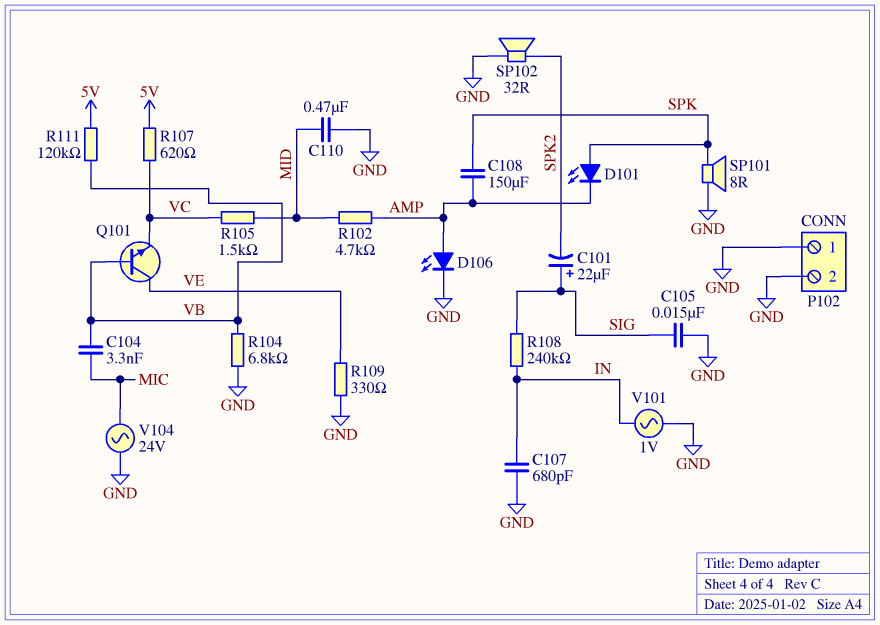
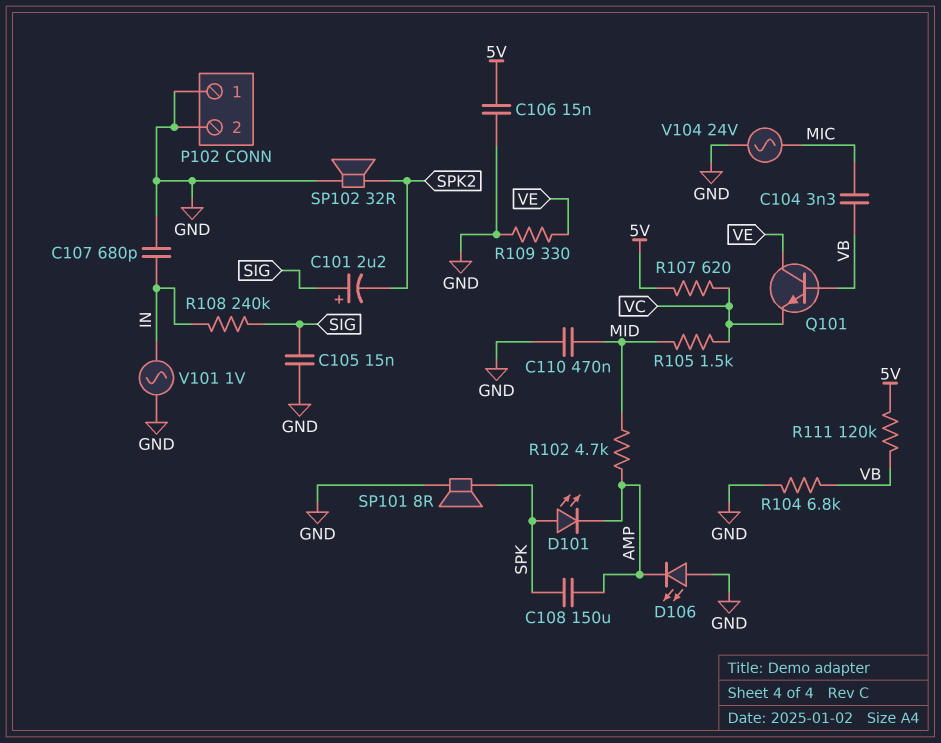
C101: 22uF (plus SIG, minus SPK2) -> 2.2uF (plus SIG, minus SPK2)
C106: none -> 15nF (5V, GND)
D106: LED (A AMP, K GND) -> LED (A GND, K AMP)

